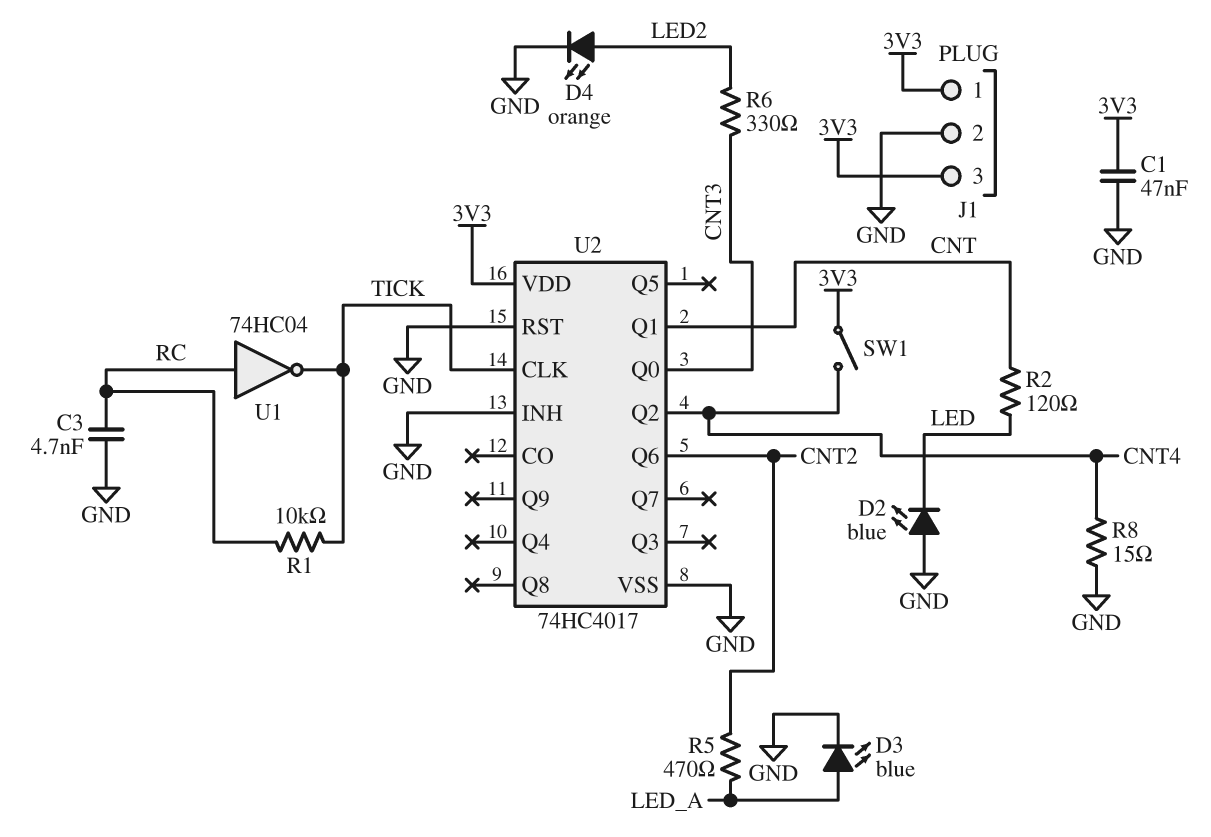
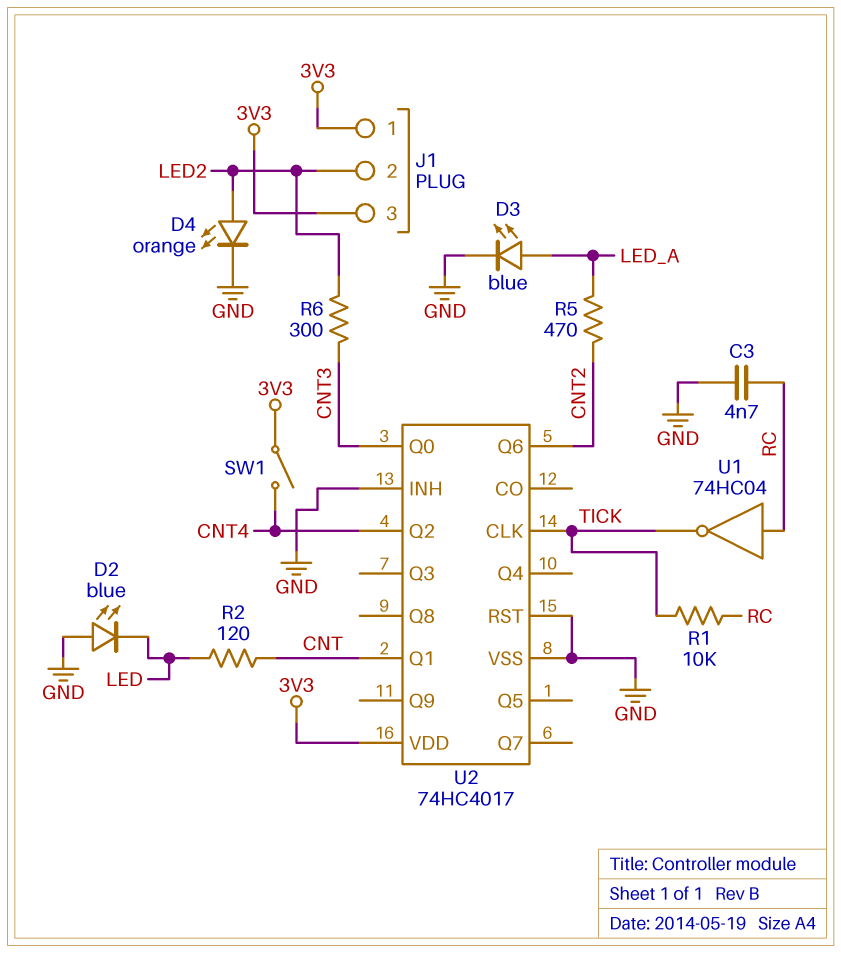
C1: 47nF (3V3, GND) -> none
J1 pin 2: GND -> LED2
R6: 330 (CNT3, LED2) -> 300 (CNT3, LED2)
R8: 15 (CNT4, GND) -> none

